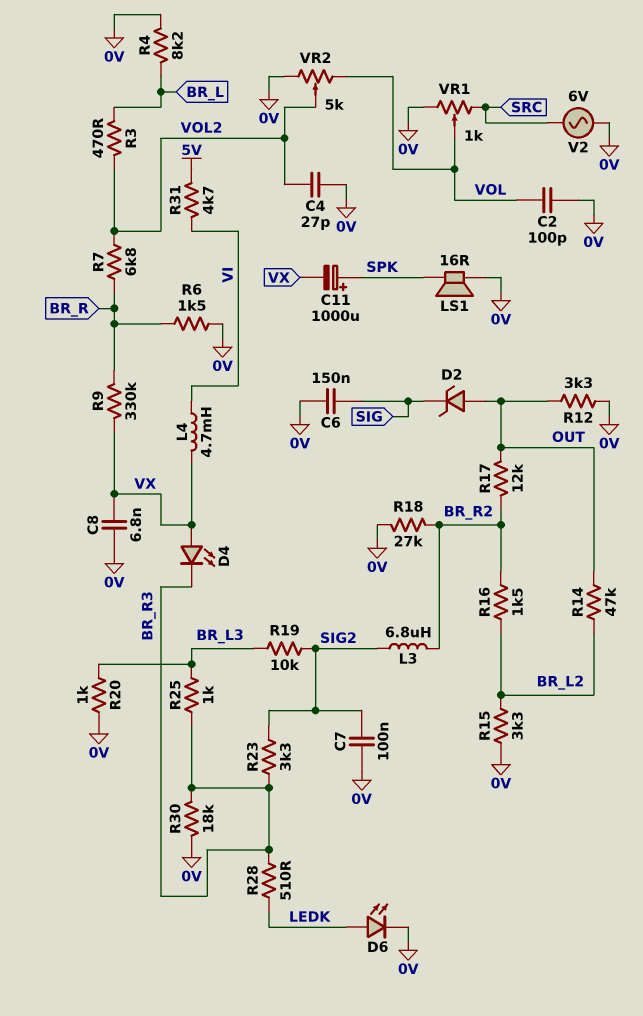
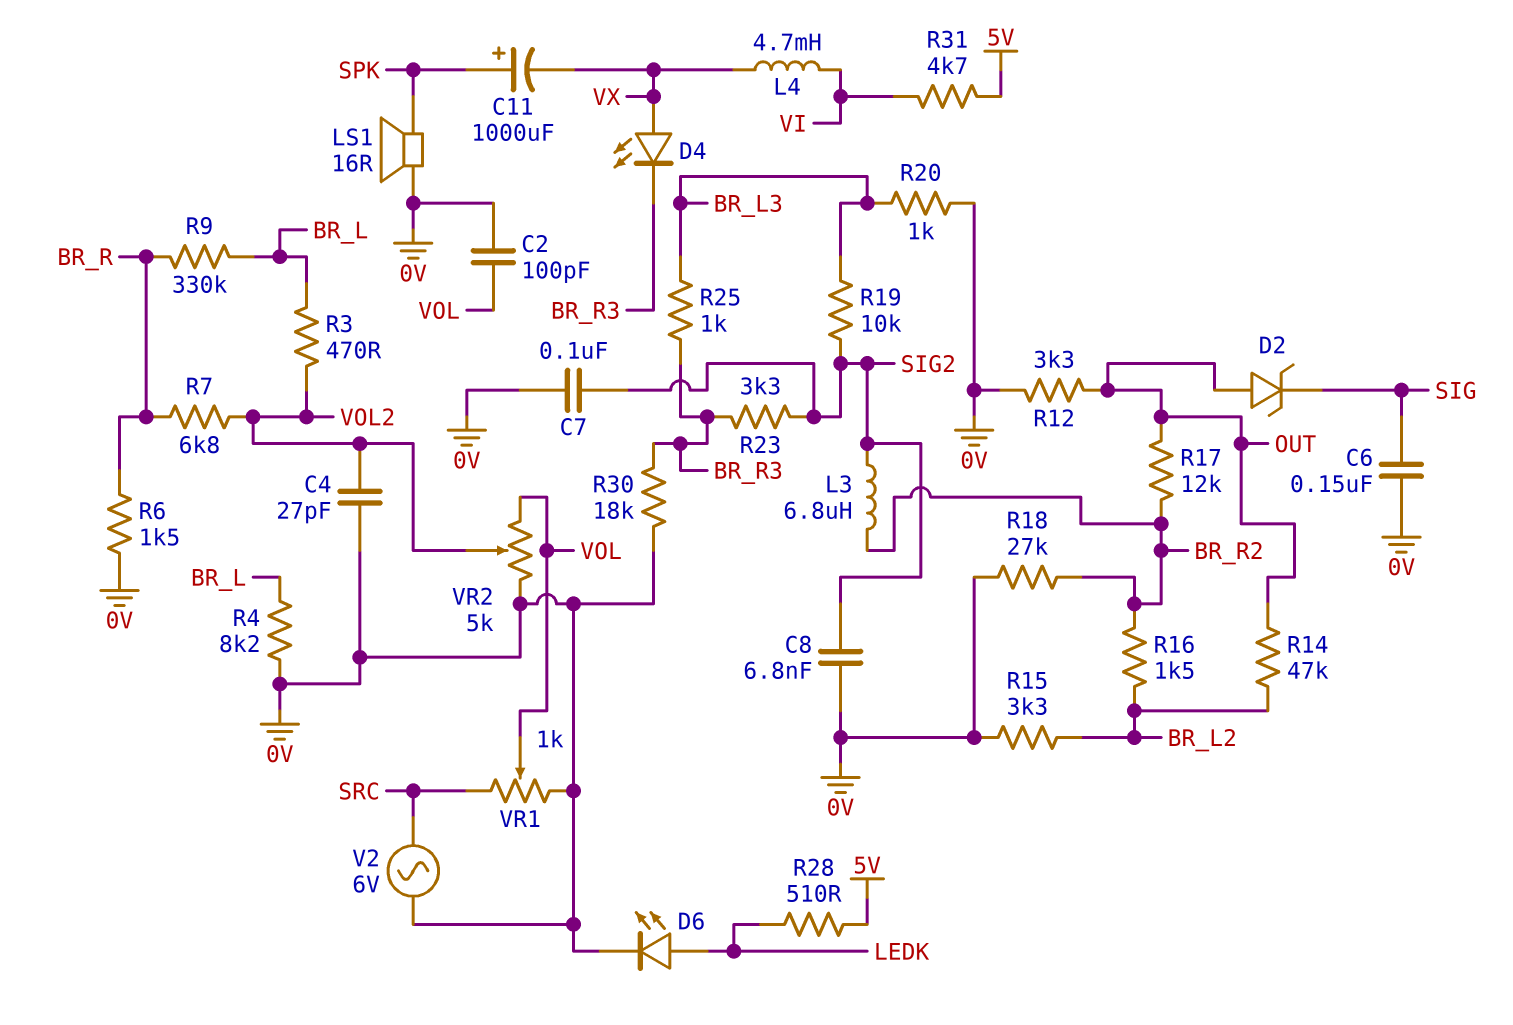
C8: 6.8nF (0V, VX) -> 6.8nF (0V, SIG2)
R9: 330k (BR_R, VX) -> 330k (BR_L, BR_R)
R28: 510 (BR_R3, LEDK) -> 510 (5V, LEDK)

